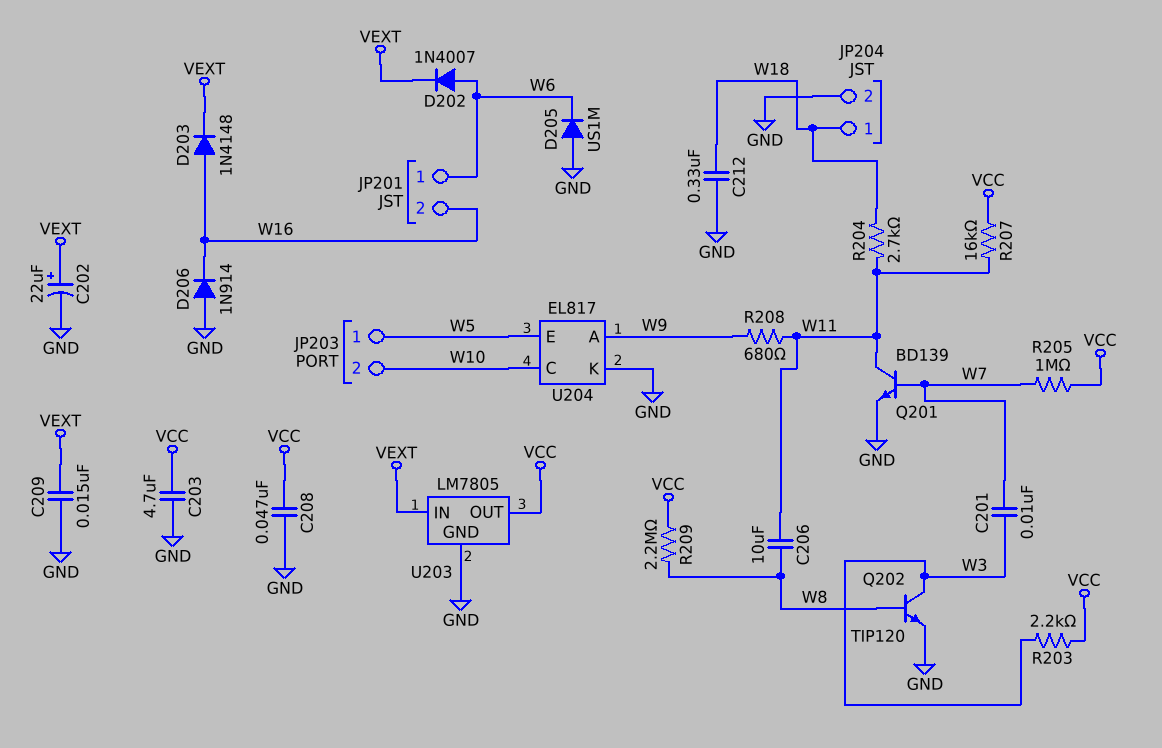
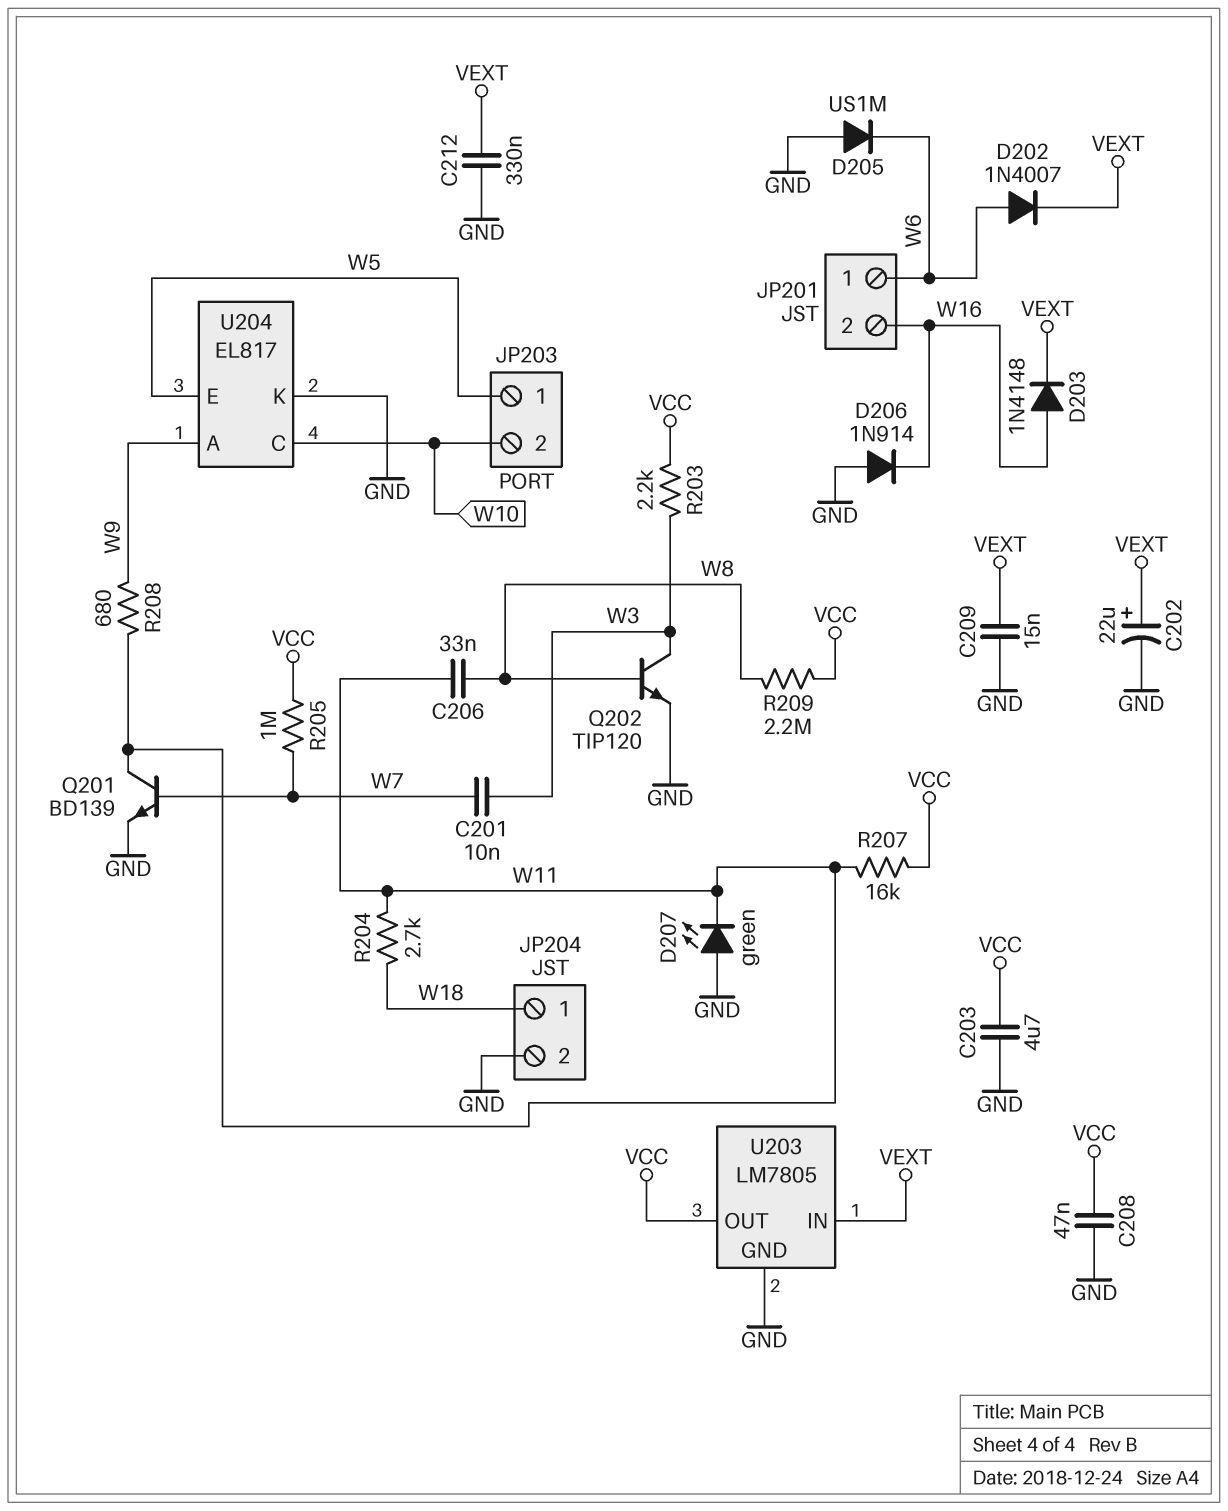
C206: 10uF (W8, W11) -> 33nF (W8, W11)
C212: 330nF (GND, W18) -> 330nF (GND, VEXT)
D207: none -> LED green (A GND, K W11)

